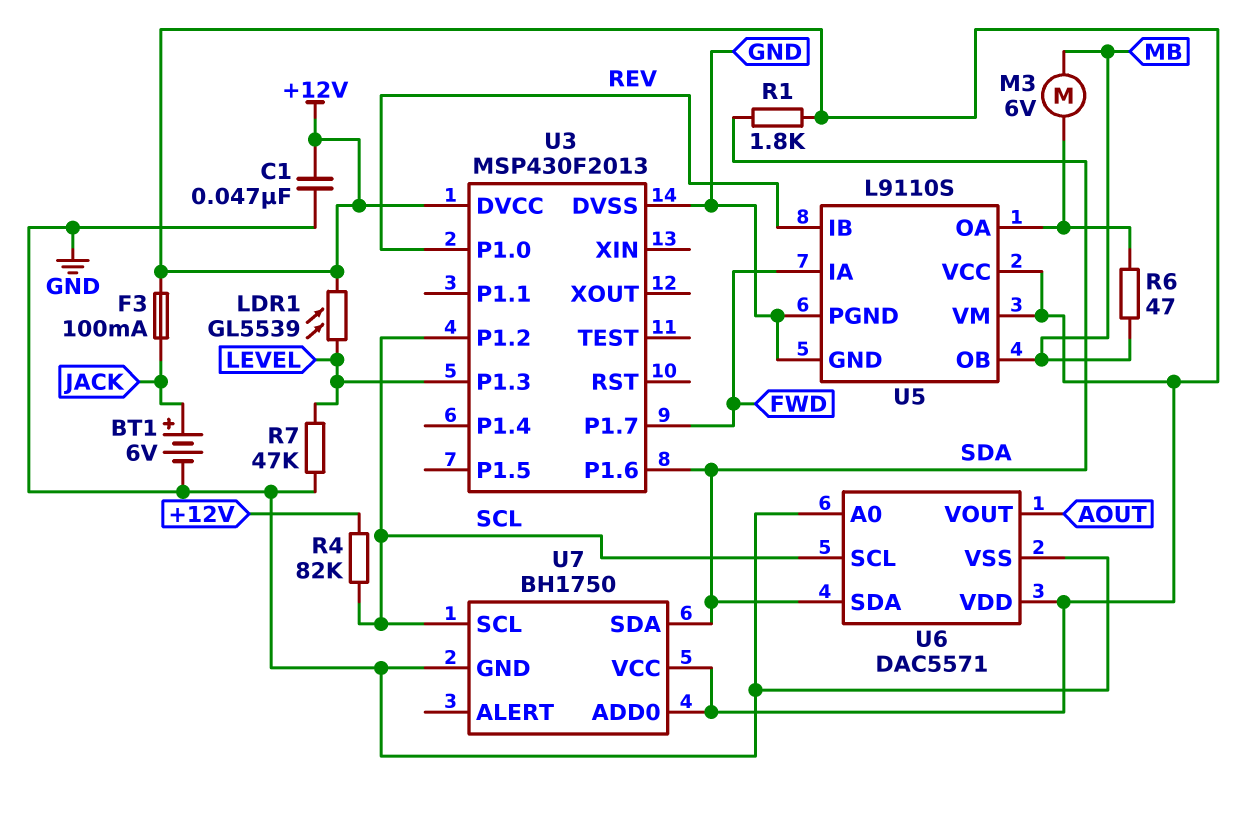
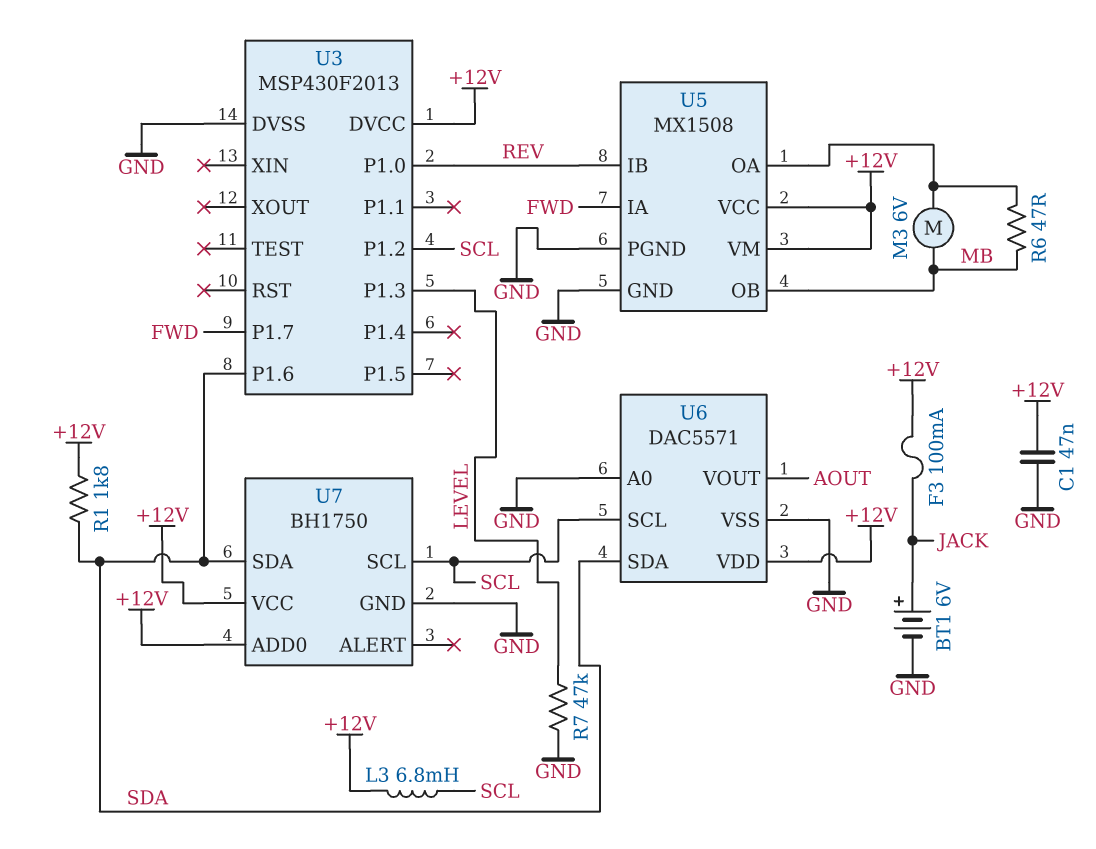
L3: none -> 6.8mH (+12V, SCL)
LDR1: GL5539 (+12V, LEVEL) -> none
R4: 82k (+12V, SCL) -> none
U5: L9110S -> MX1508

